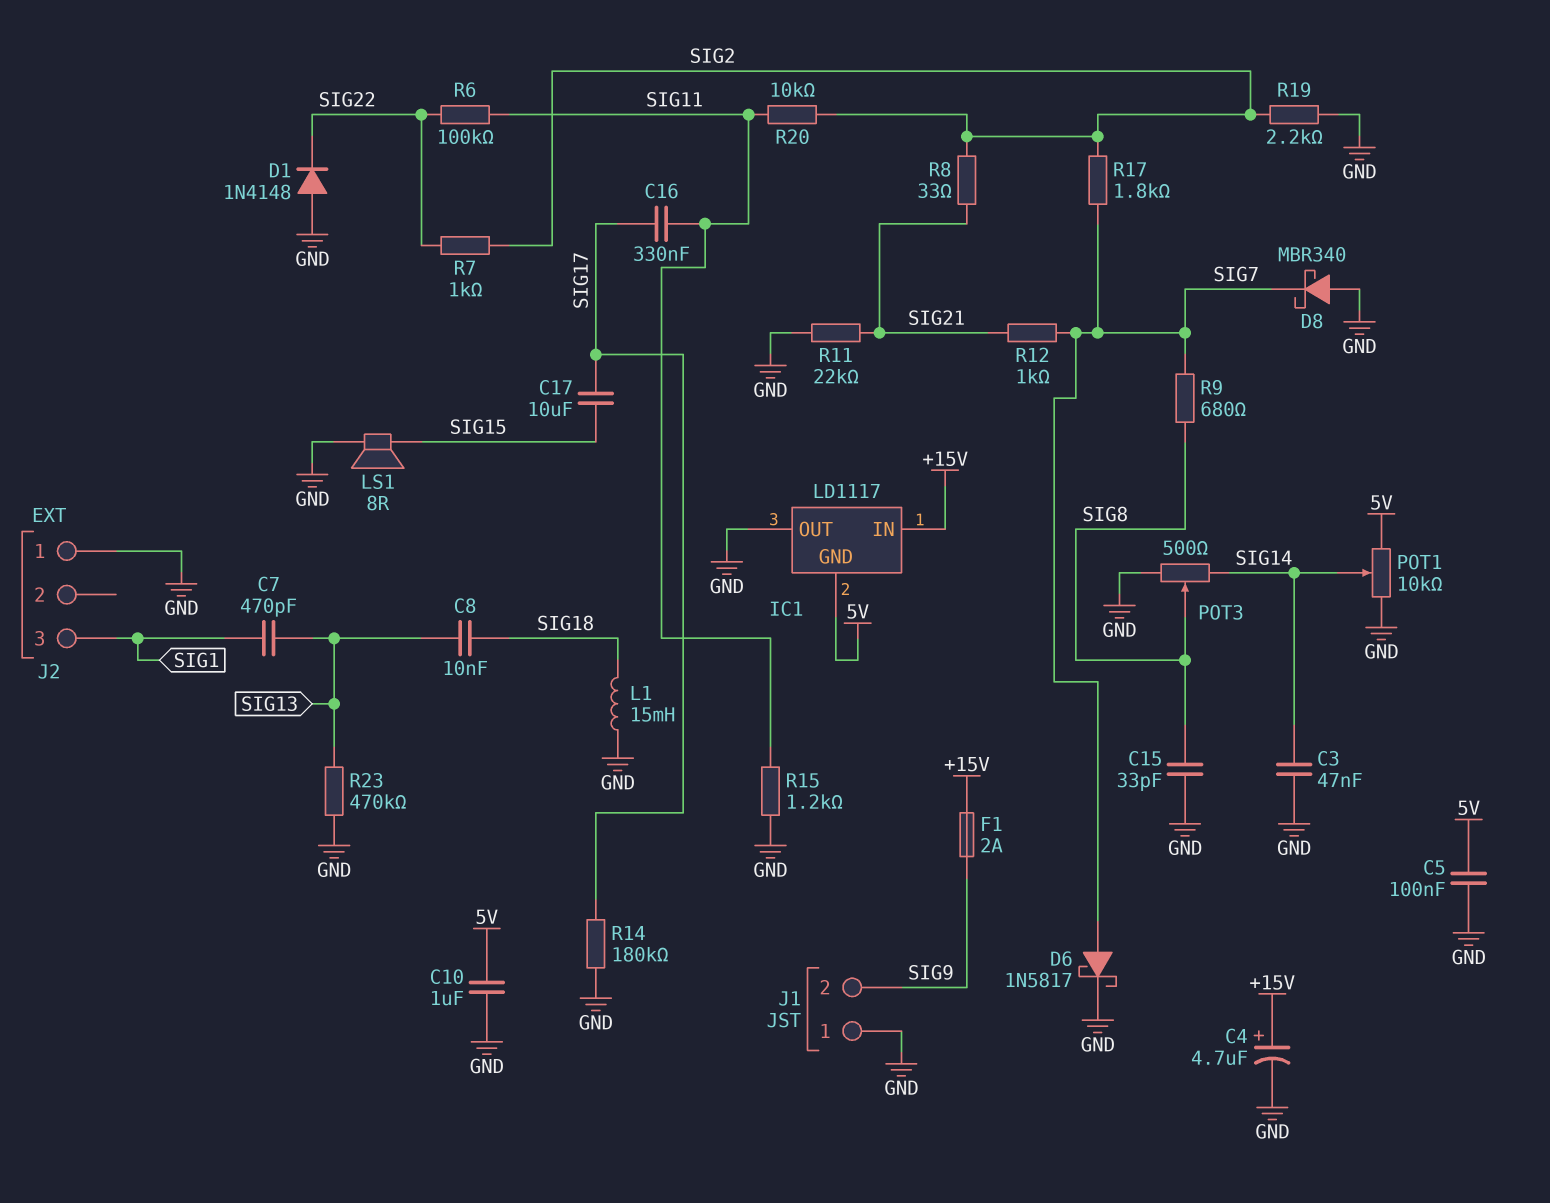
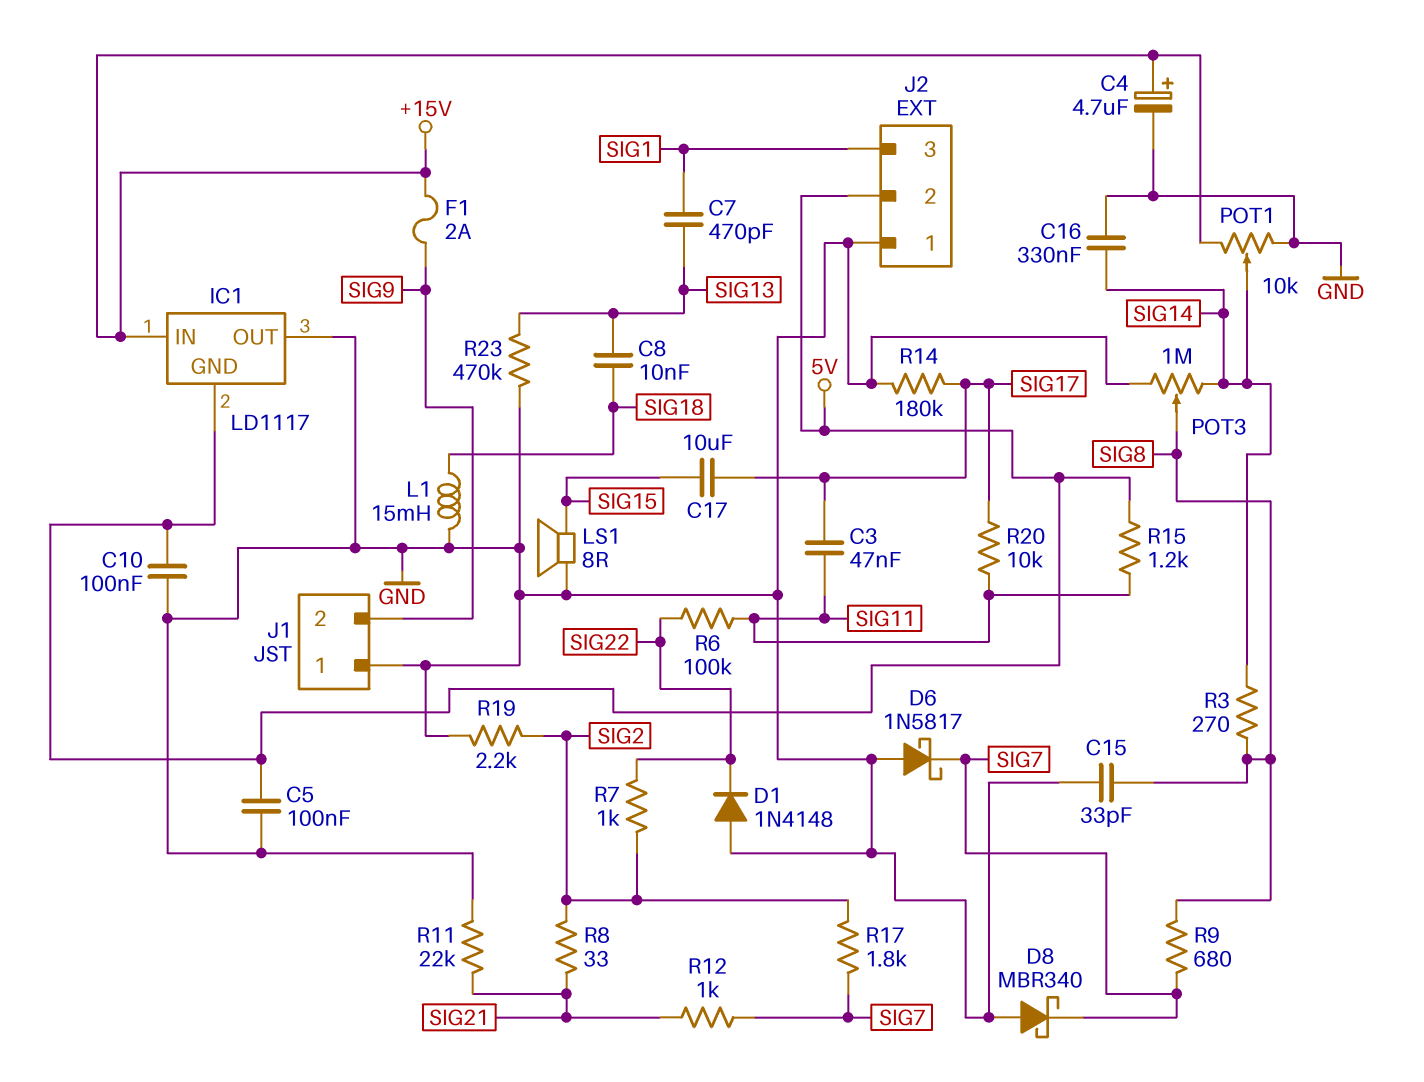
C3: 47nF (GND, SIG14) -> 47nF (SIG11, SIG17)
C10: 1uF (5V, GND) -> 100nF (5V, GND)
C16: 330nF (SIG11, SIG17) -> 330nF (GND, SIG14)
D6: schottky 1N5817 (A SIG7, K GND) -> schottky 1N5817 (A GND, K SIG7)
J2 pin 2: none -> 5V
POT1: 10k (5V, GND, wiper SIG14) -> 10k (+15V, GND, wiper SIG14)
POT3: 500 (GND, SIG14, wiper SIG8) -> 1M (GND, SIG14, wiper SIG8)
R3: none -> 270 (SIG8, SIG14)
R15: 1.2k (GND, SIG11) -> 1.2k (5V, SIG11)
R20: 10k (SIG2, SIG11) -> 10k (SIG11, SIG17)

